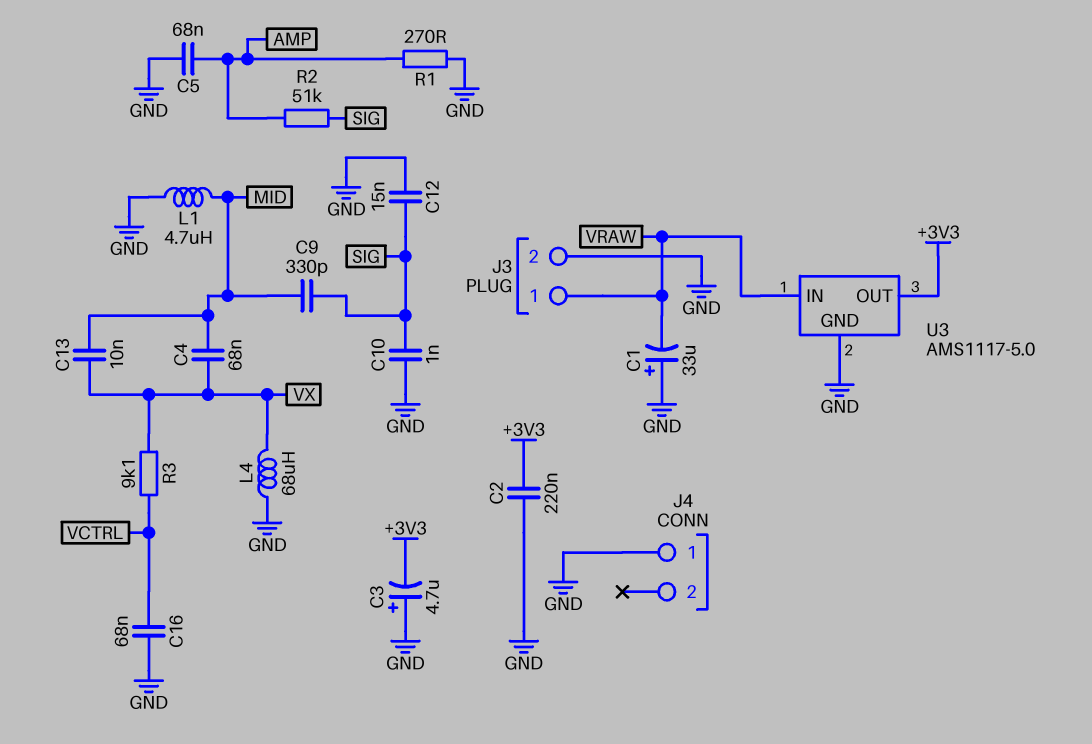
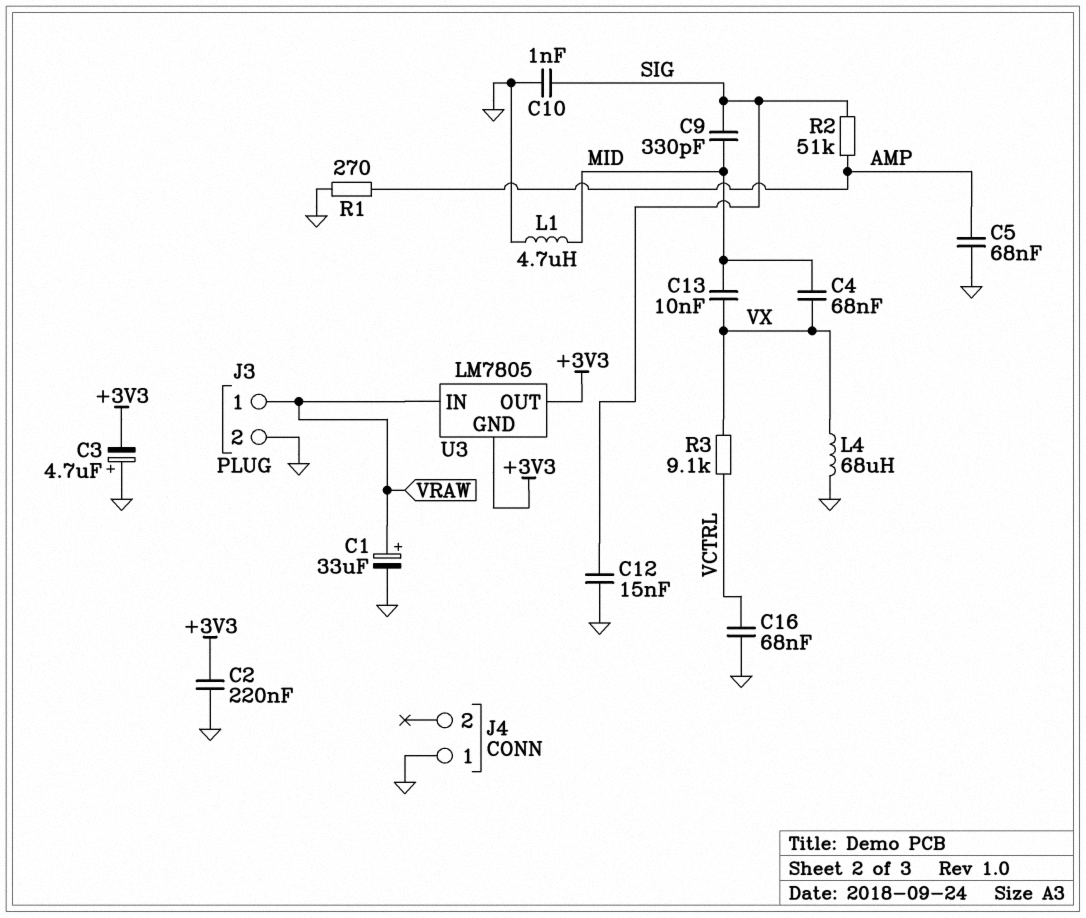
C1: 33uF (plus GND, minus VRAW) -> 33uF (plus VRAW, minus GND)
U3: AMS1117-5.0 -> LM7805
U3 pin GND: GND -> +3V3

